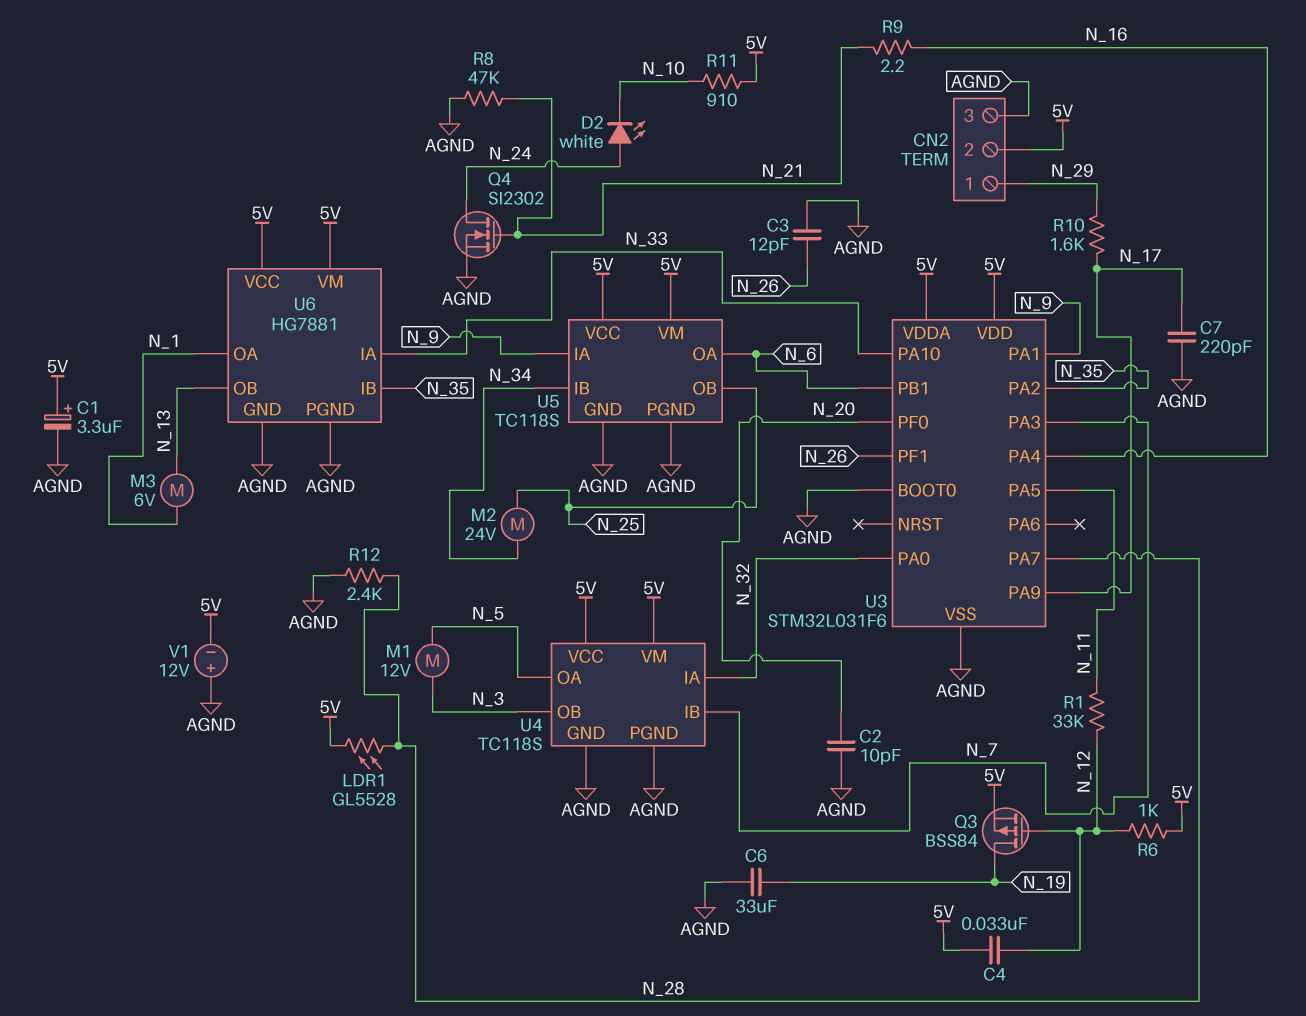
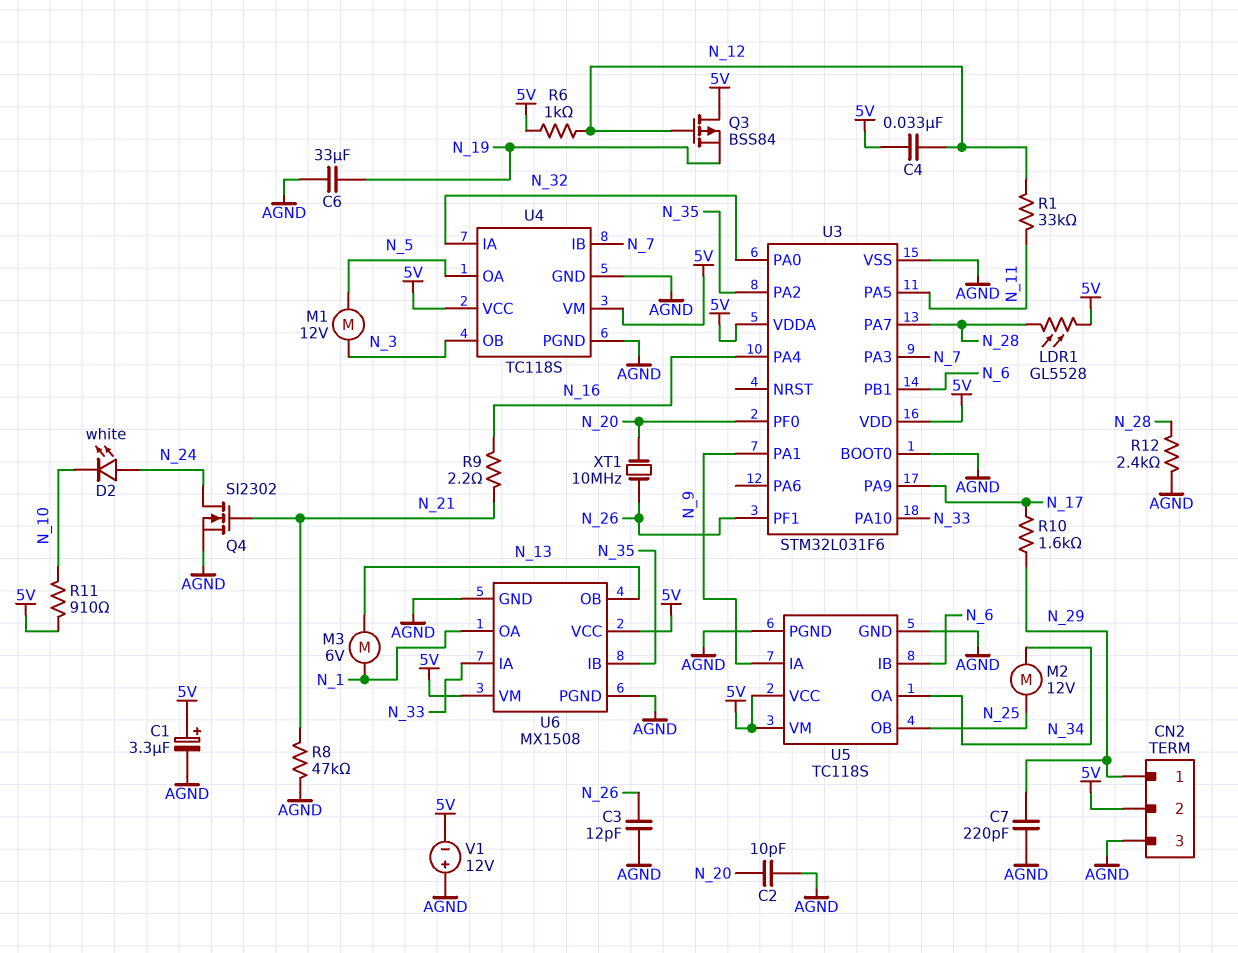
C7: 220pF (AGND, N_17) -> 220pF (AGND, N_29)
M2: motor 24V (N_25, N_34) -> motor 12V (N_25, N_34)
Q3: PMOS BSS84 (G N_12, D N_19, S 5V) -> PMOS BSS84 (G N_12, D 5V, S N_19)
U5 pin IB: N_34 -> N_6
U5 pin OA: N_6 -> N_34
U6: HG7881 -> MX1508
XT1: none -> 10MHz (N_20, N_26)

